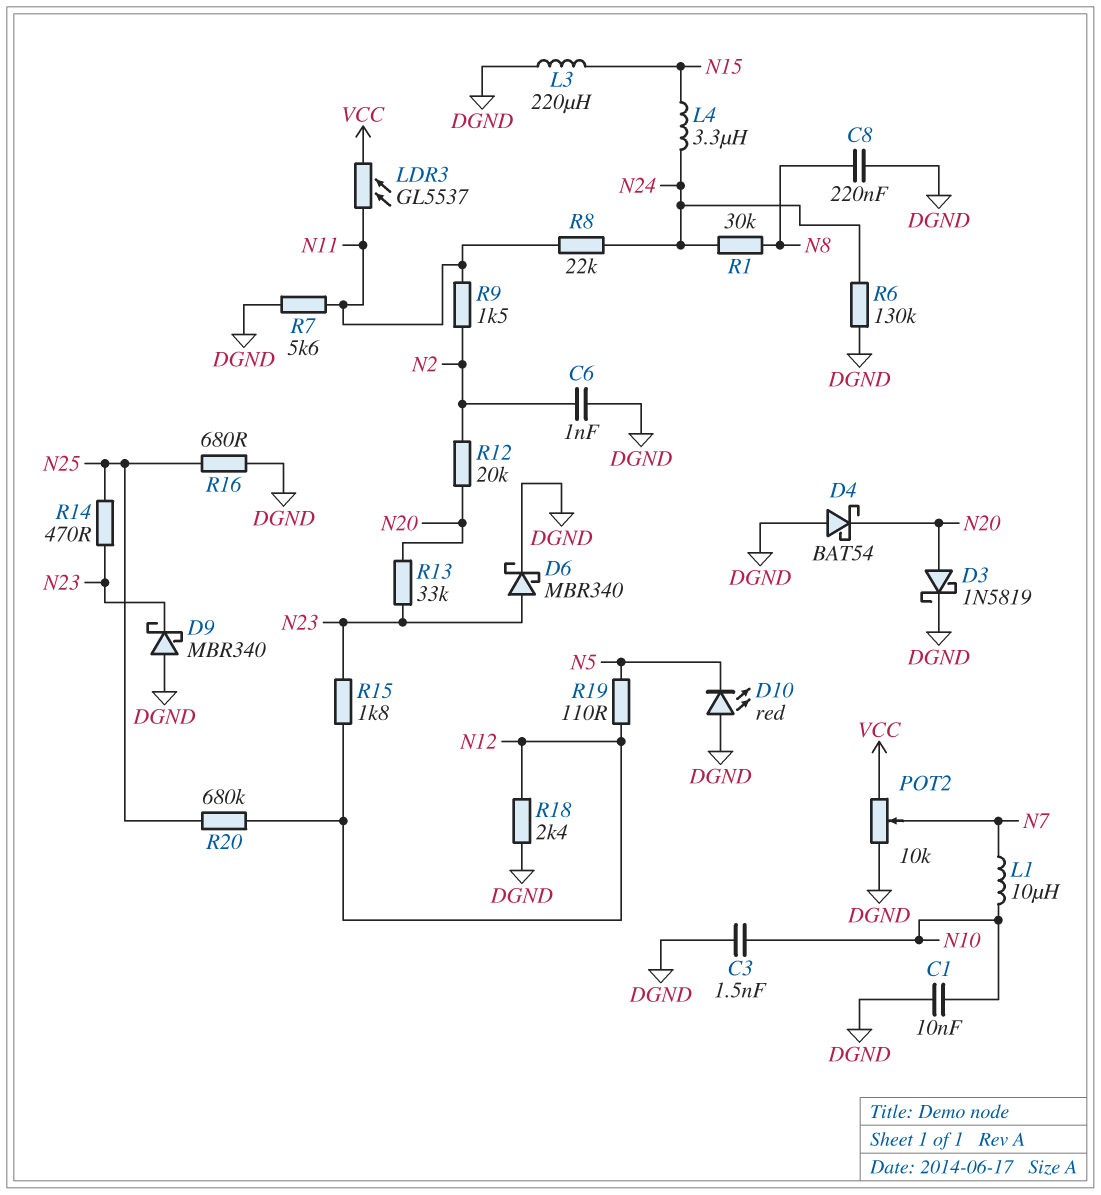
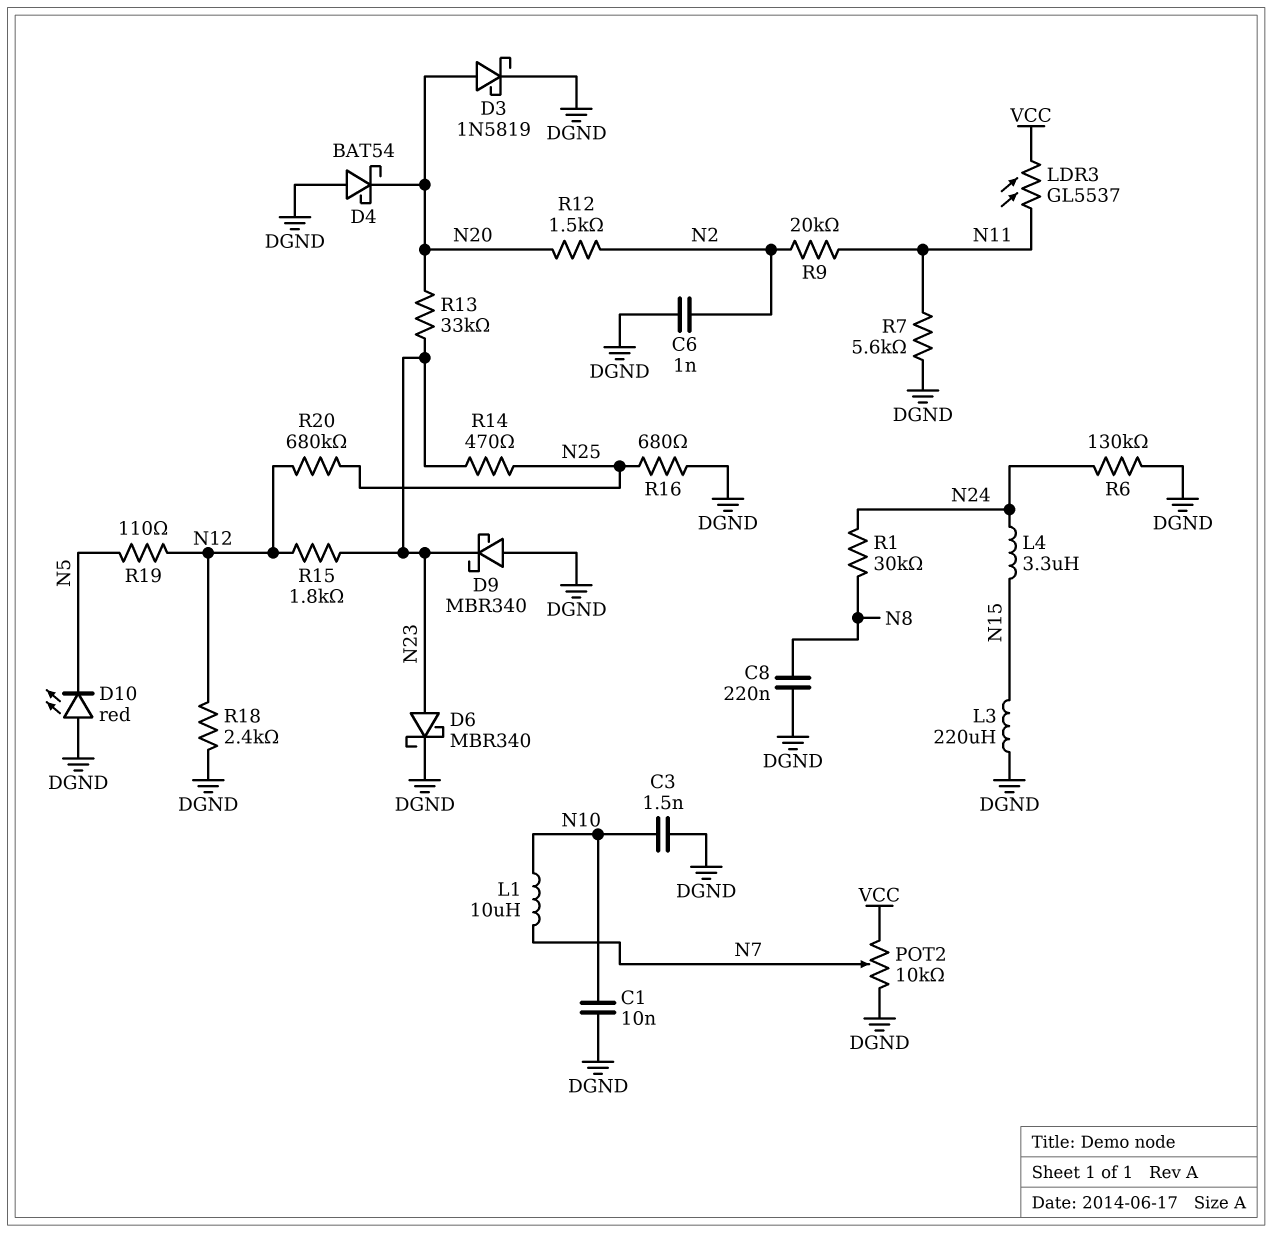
R8: 22k (N11, N24) -> none
R9: 1.5k (N2, N11) -> 20k (N2, N11)
R12: 20k (N2, N20) -> 1.5k (N2, N20)

